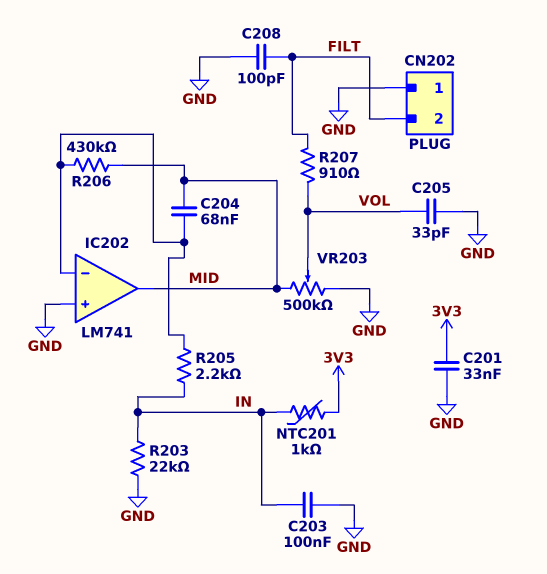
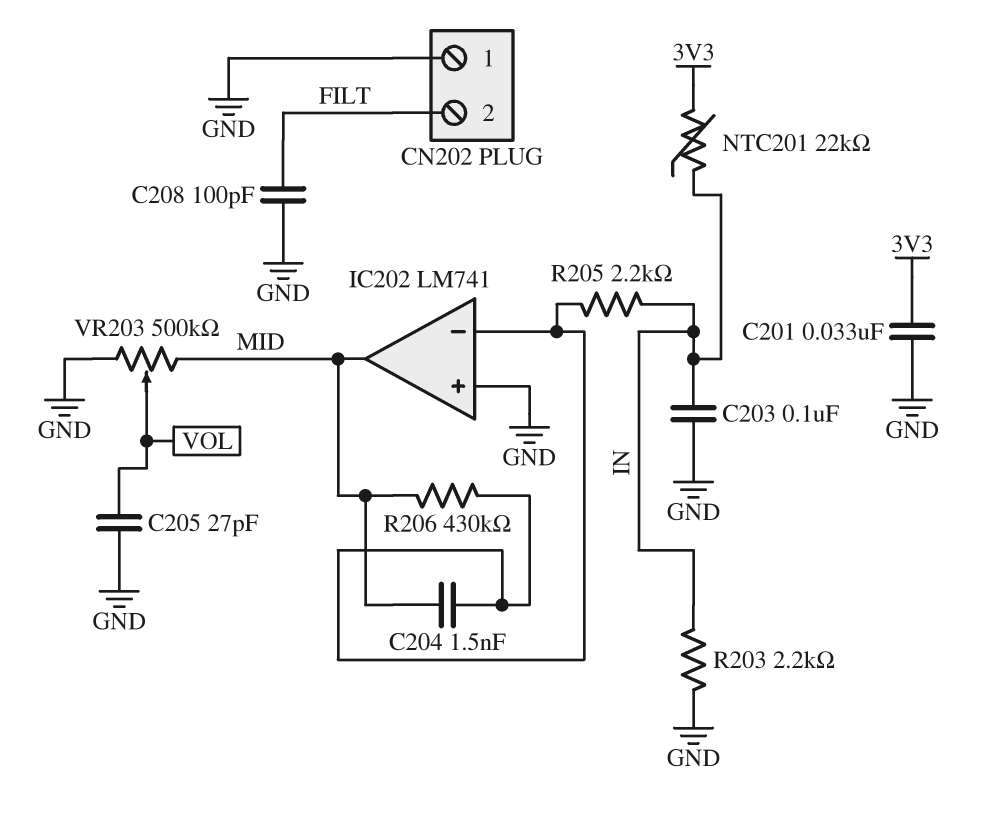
C204: 68nF (IC202/in-, MID) -> 1.5nF (IC202/in-, MID)
C205: 33pF (GND, VOL) -> 27pF (GND, VOL)
NTC201: 1k (3V3, IN) -> 22k (3V3, IN)
R203: 22k (GND, IN) -> 2.2k (GND, IN)
R207: 910 (FILT, VOL) -> none

